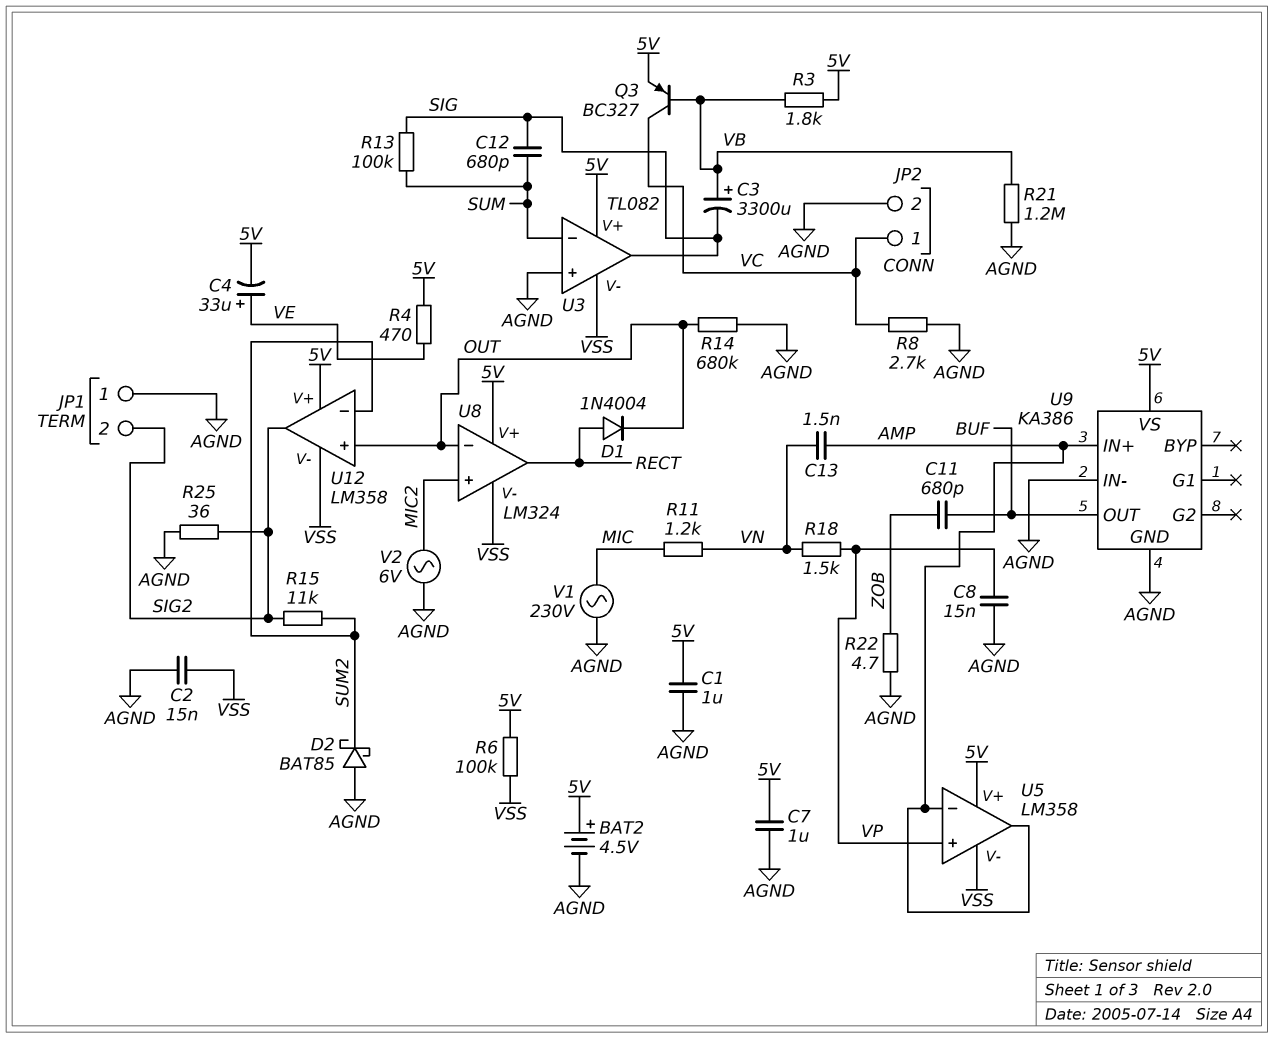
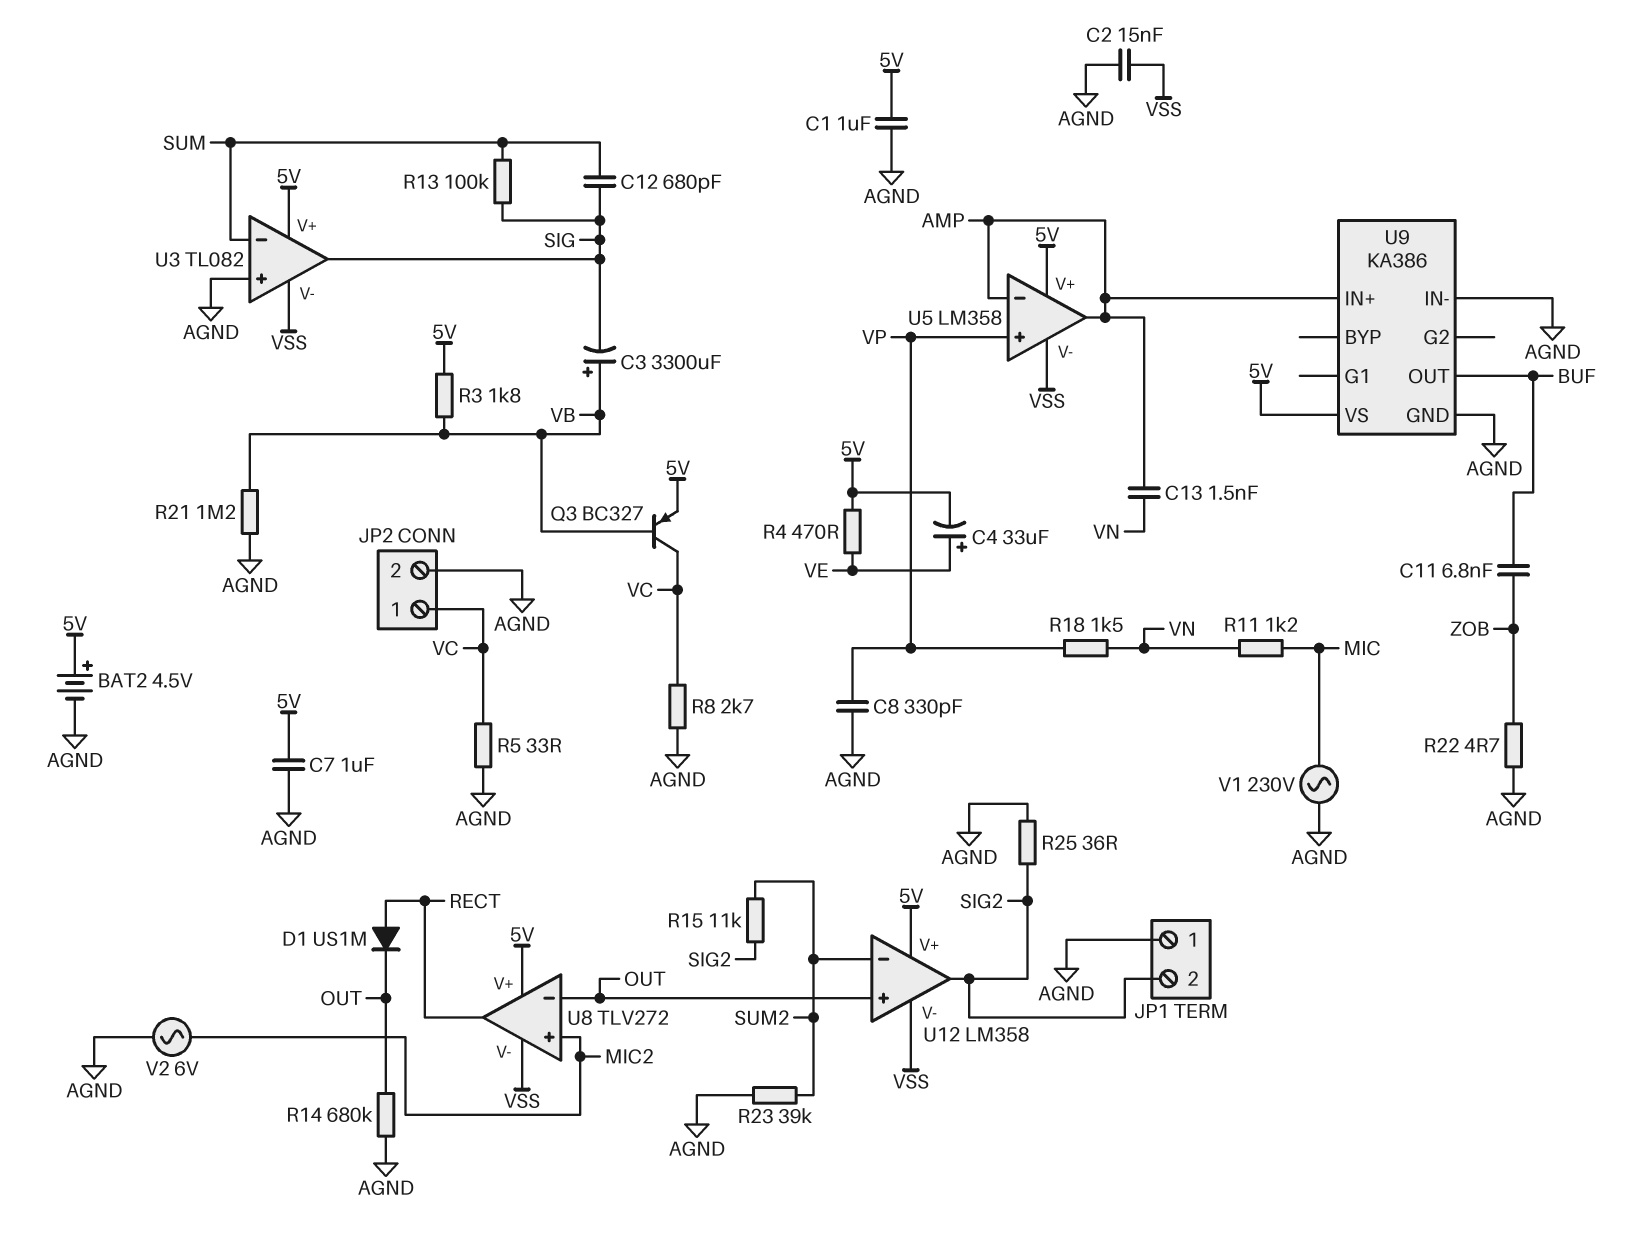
C8: 15nF (AGND, VP) -> 330pF (AGND, VP)
C11: 680pF (BUF, ZOB) -> 6.8nF (BUF, ZOB)
D1: diode 1N4004 (A RECT, K OUT) -> diode US1M (A RECT, K OUT)
D2: schottky BAT85 (A AGND, K SUM2) -> none
R5: none -> 33 (AGND, VC)
R6: 100k (5V, VSS) -> none
R23: none -> 39k (AGND, SUM2)
U8: LM324 -> TLV272

